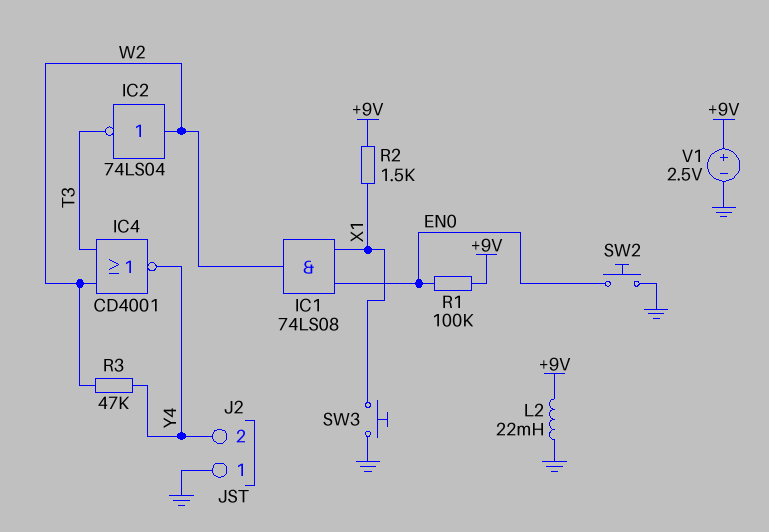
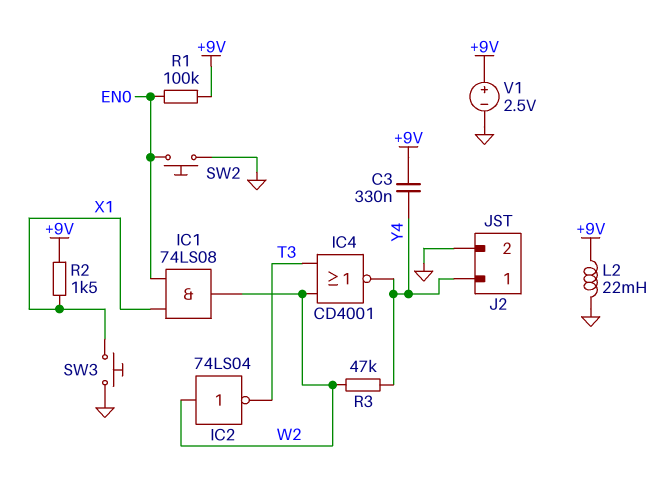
C3: none -> 330nF (+9V, Y4)
J2 pin 1: GND -> Y4
J2 pin 2: Y4 -> GND

